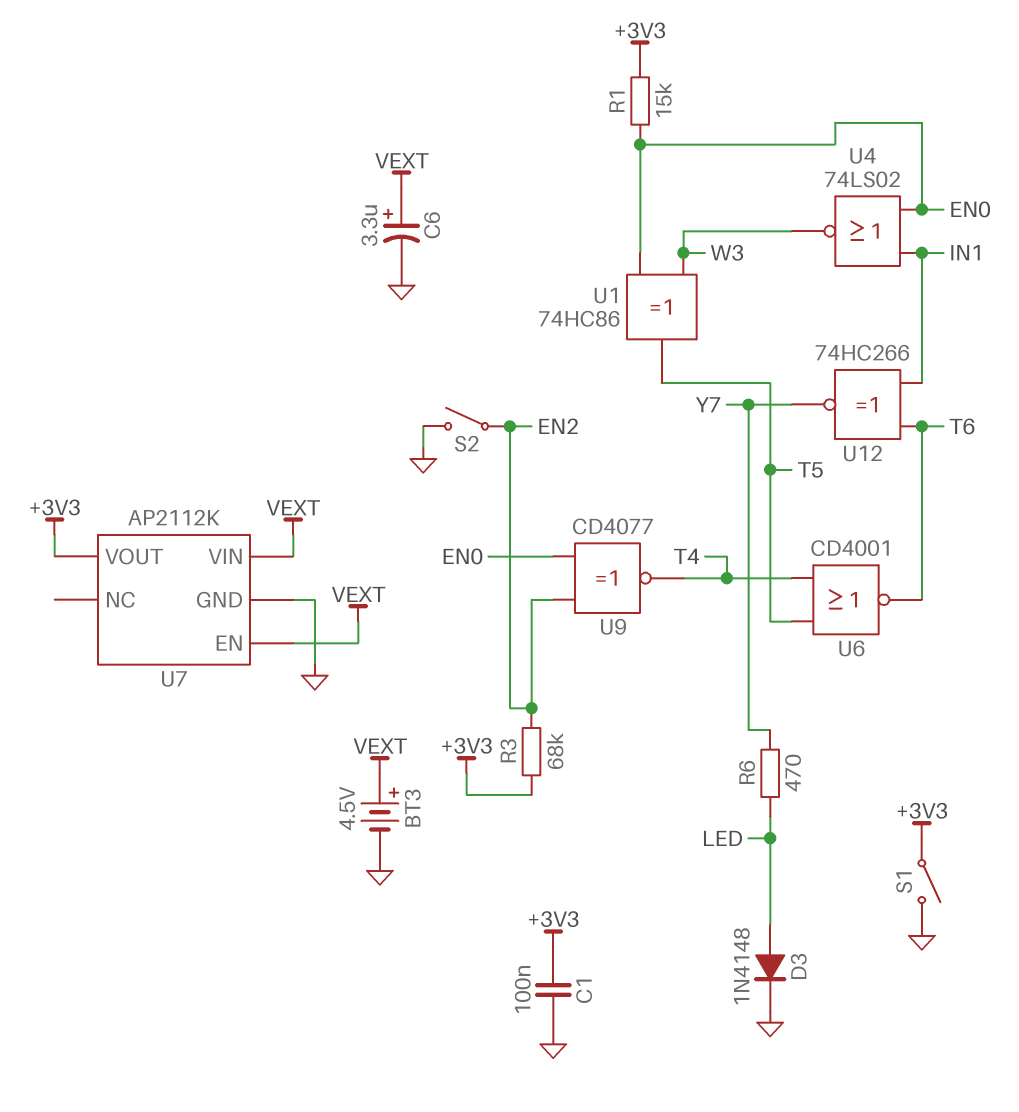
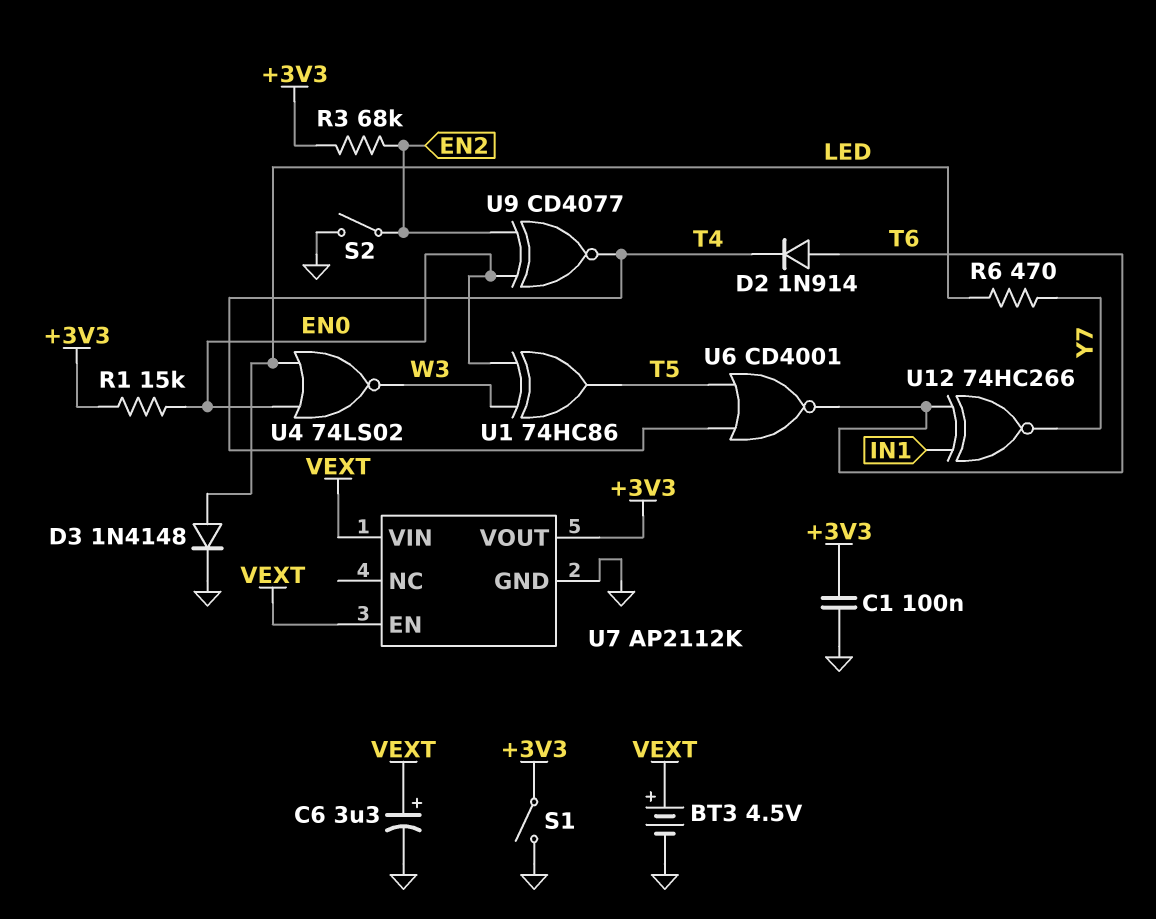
D2: none -> diode 1N914 (A T6, K T4)
U4: NOR 74LS02 (in EN0, in IN1, out W3) -> NOR 74LS02 (in EN0, in LED, out W3)

